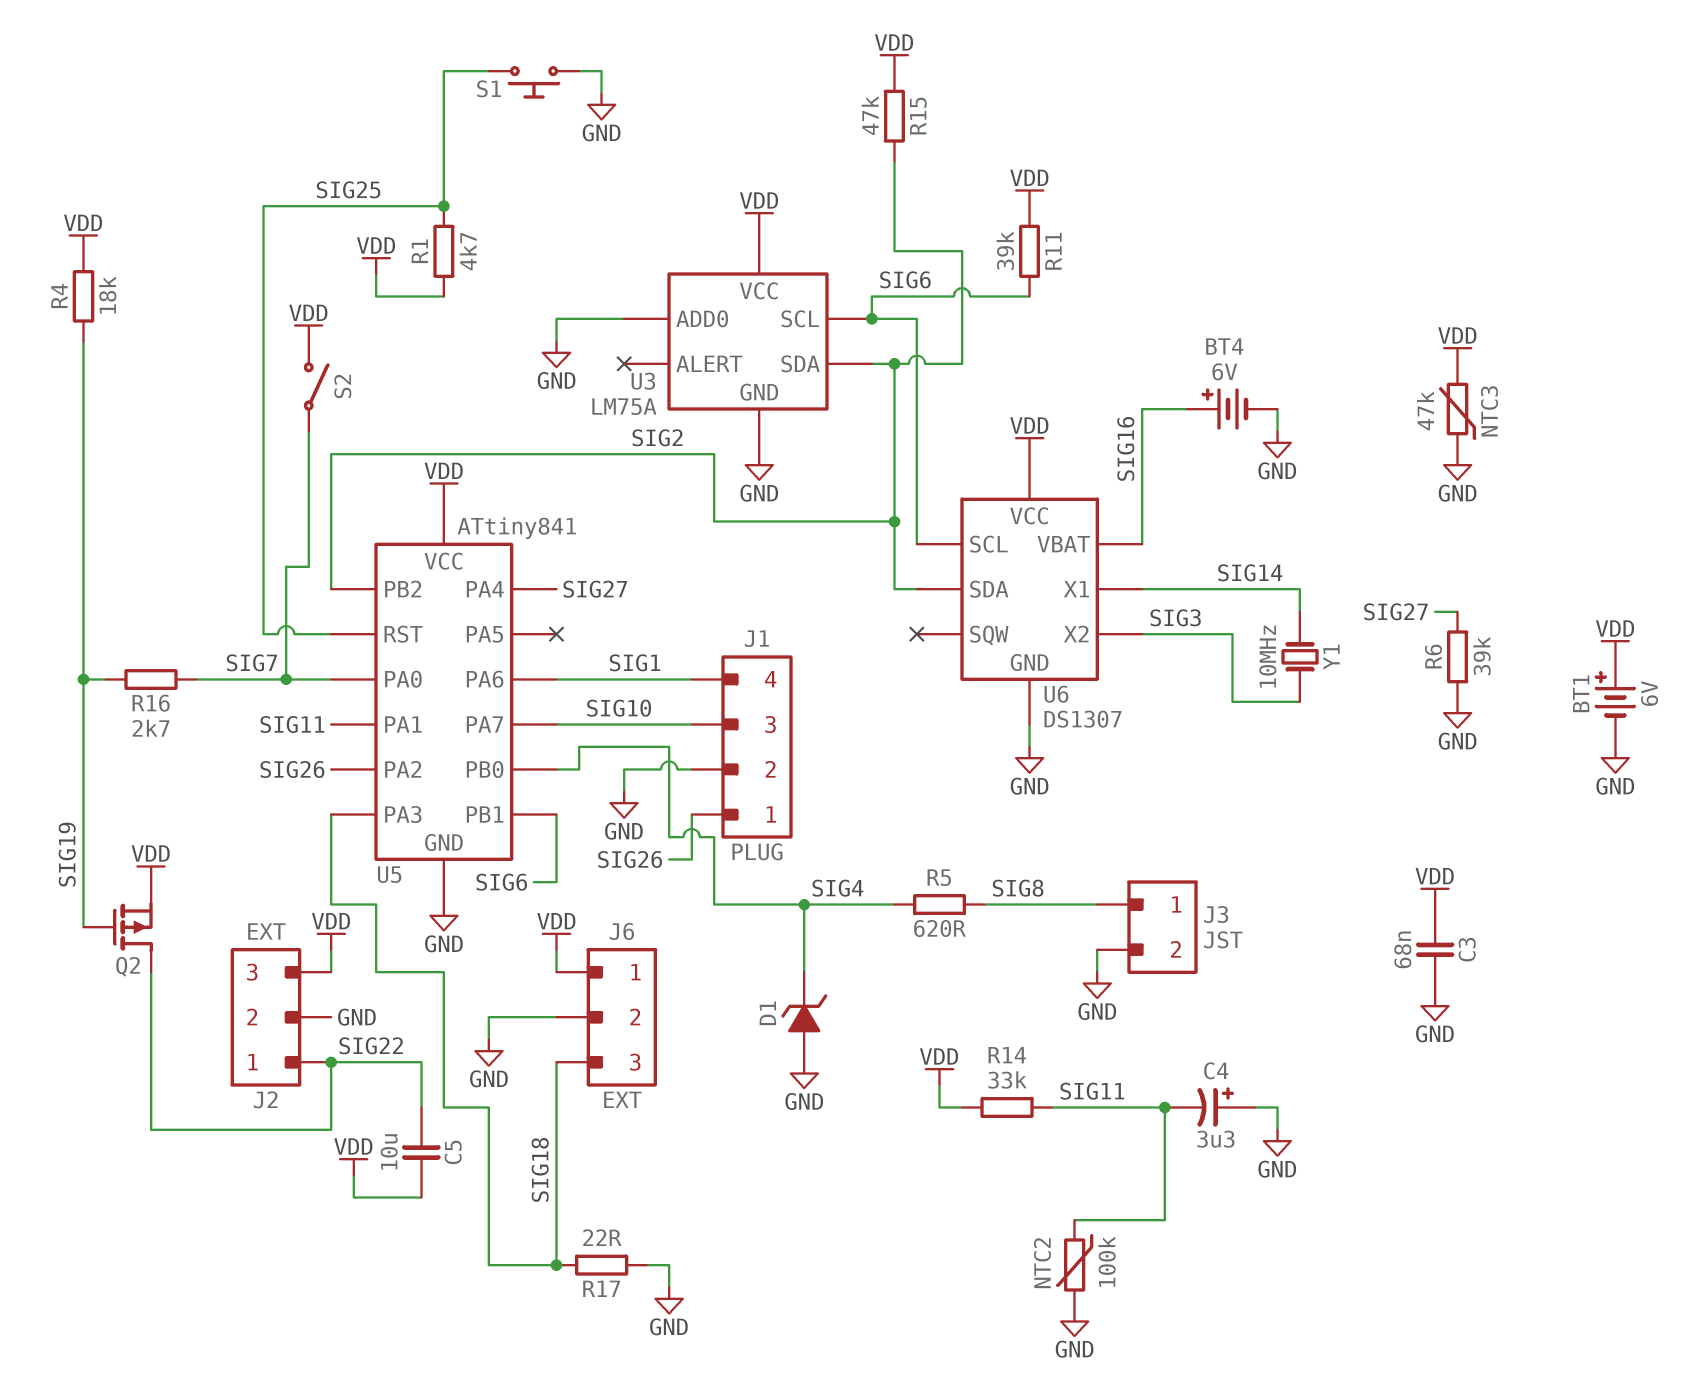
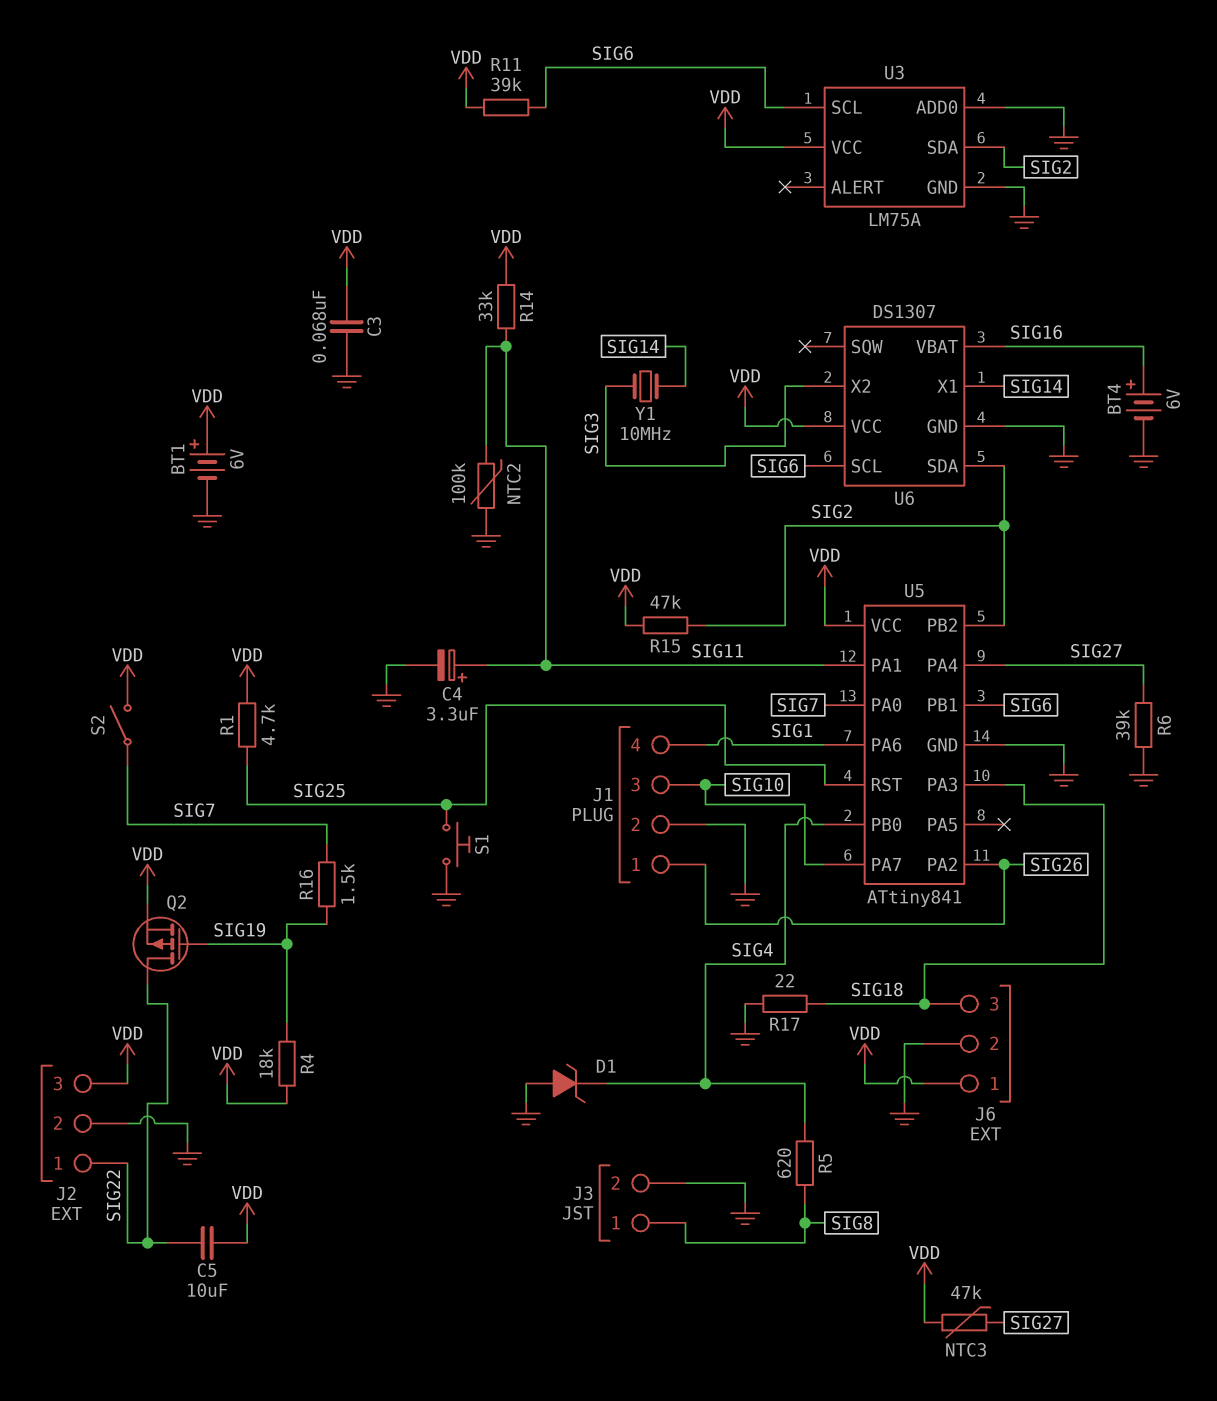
C4: 3.3uF (plus GND, minus SIG11) -> 3.3uF (plus SIG11, minus GND)
NTC3: 47k (GND, VDD) -> 47k (SIG27, VDD)
R16: 2.7k (SIG7, SIG19) -> 1.5k (SIG7, SIG19)

